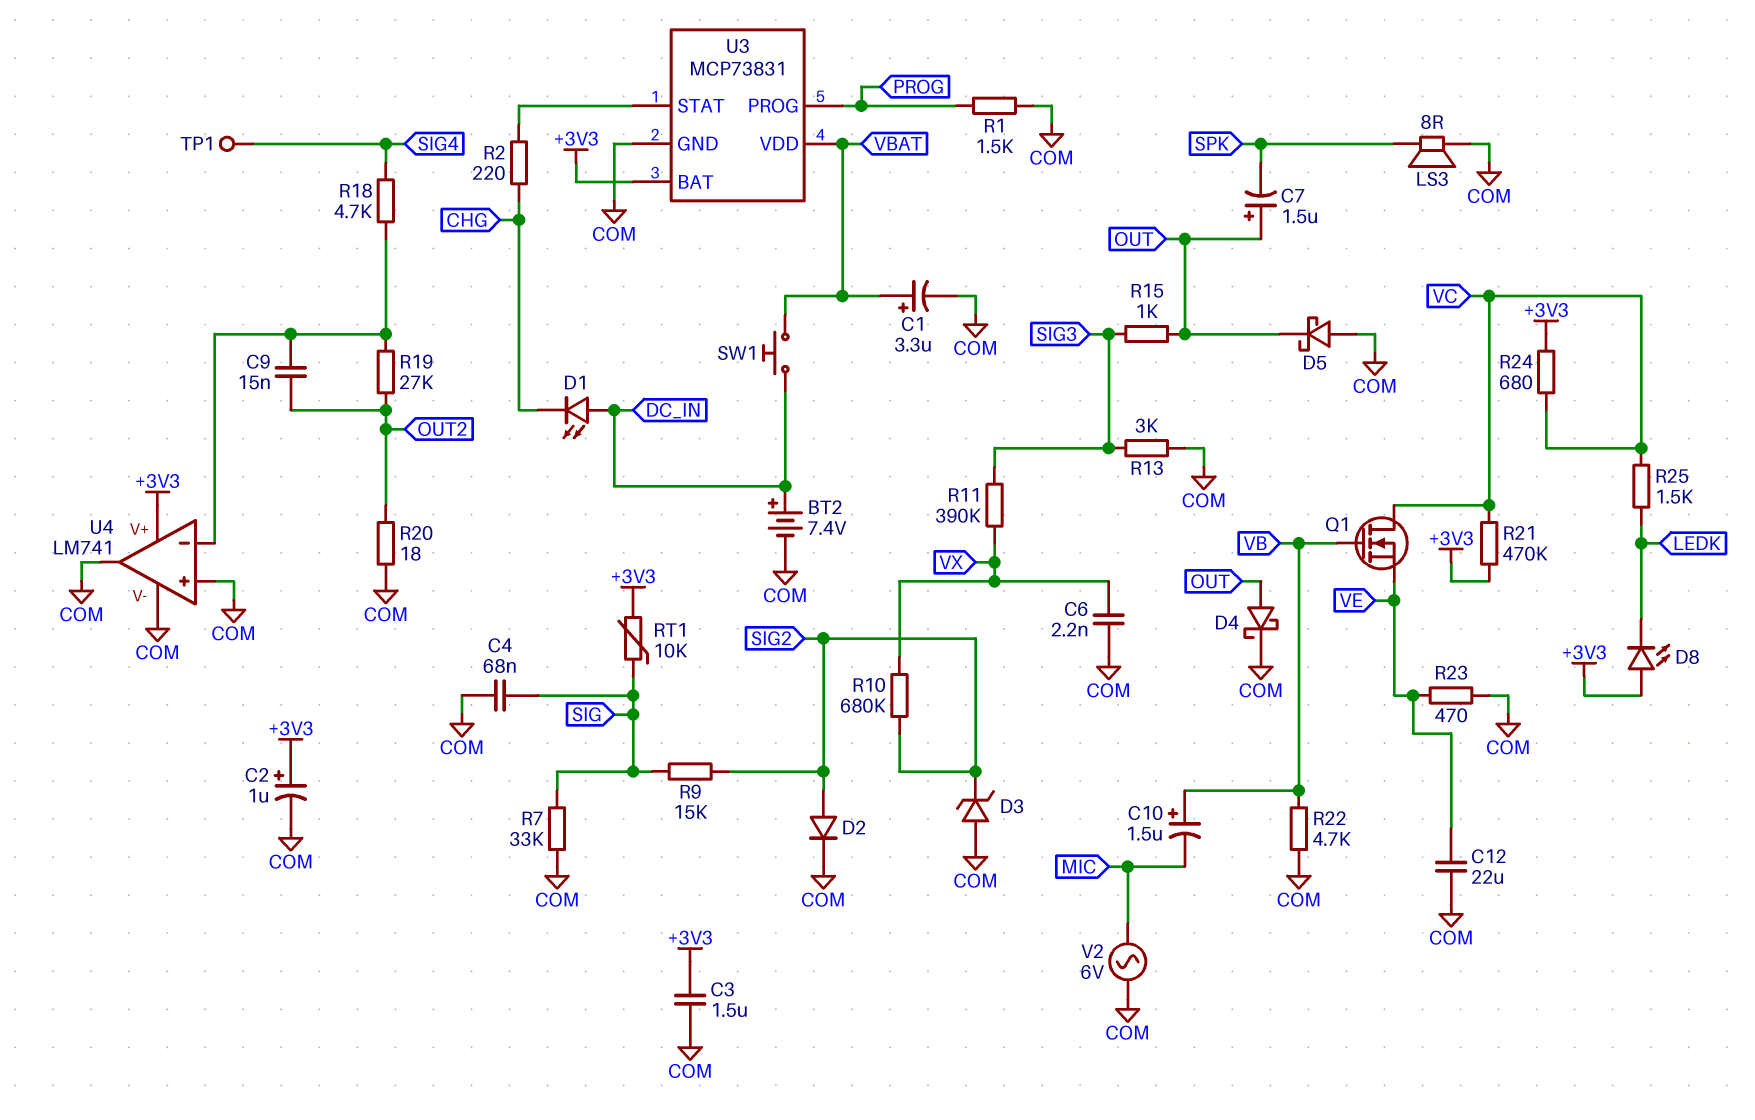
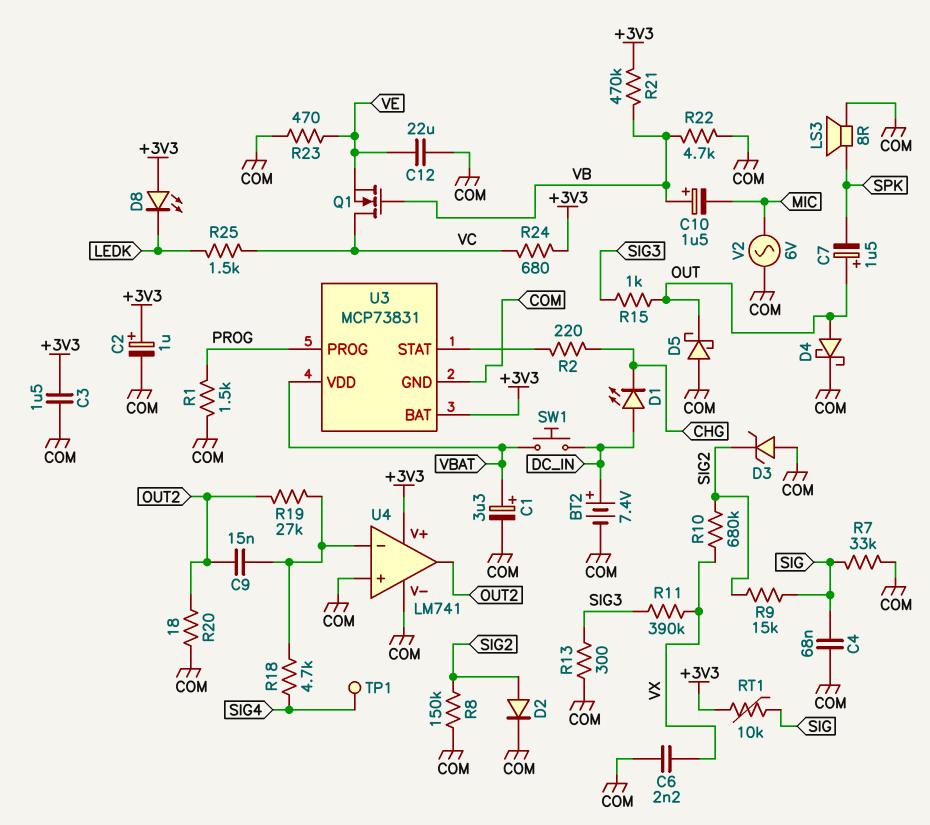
R8: none -> 150k (COM, SIG2)
R13: 3k (COM, SIG3) -> 300 (COM, SIG3)
R21: 470k (+3V3, VC) -> 470k (+3V3, VB)
U4 pin out: COM -> OUT2

